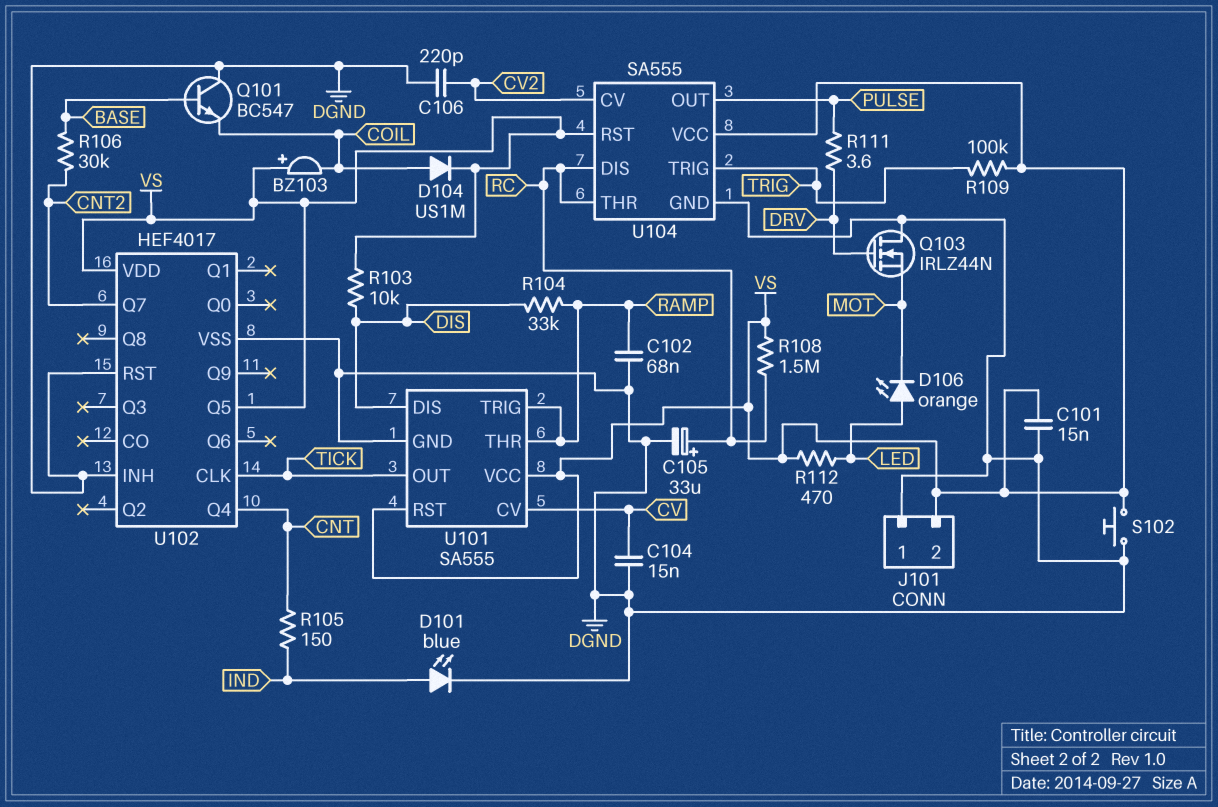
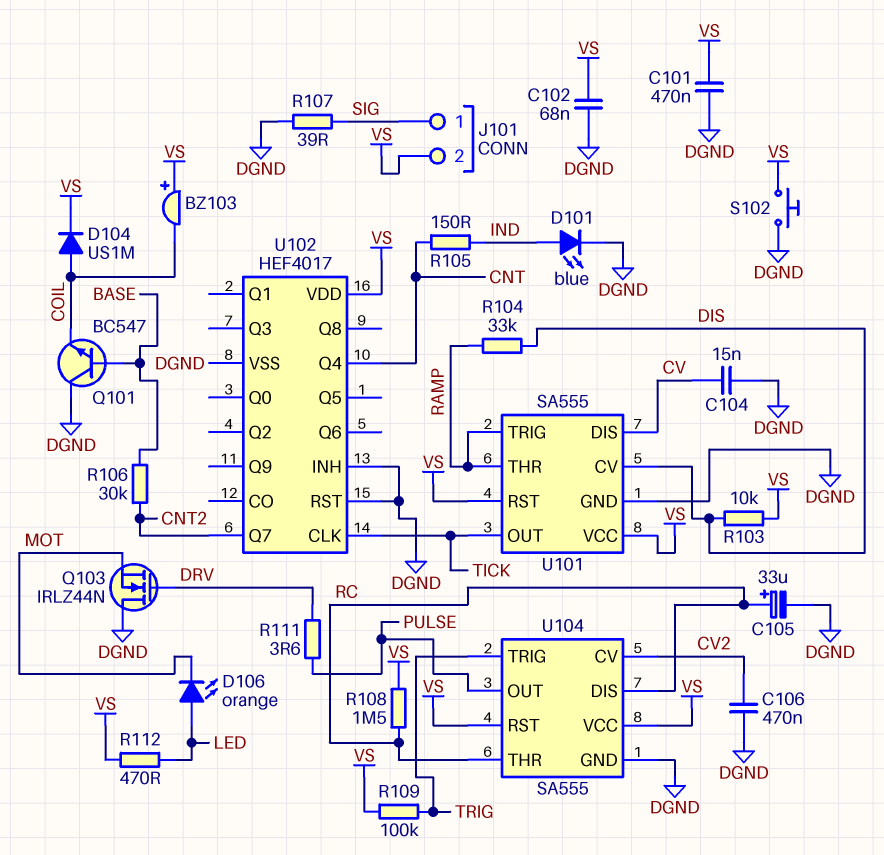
C101: 15nF (DGND, VS) -> 470nF (DGND, VS)
C102: 68nF (DGND, RAMP) -> 68nF (DGND, VS)
C106: 220pF (CV2, DGND) -> 470nF (CV2, DGND)
J101 pin 1: DGND -> SIG
R107: none -> 39 (DGND, SIG)
U101 pin CV: CV -> DIS
U101 pin DIS: DIS -> CV
U102 pin Q5: VS -> none

